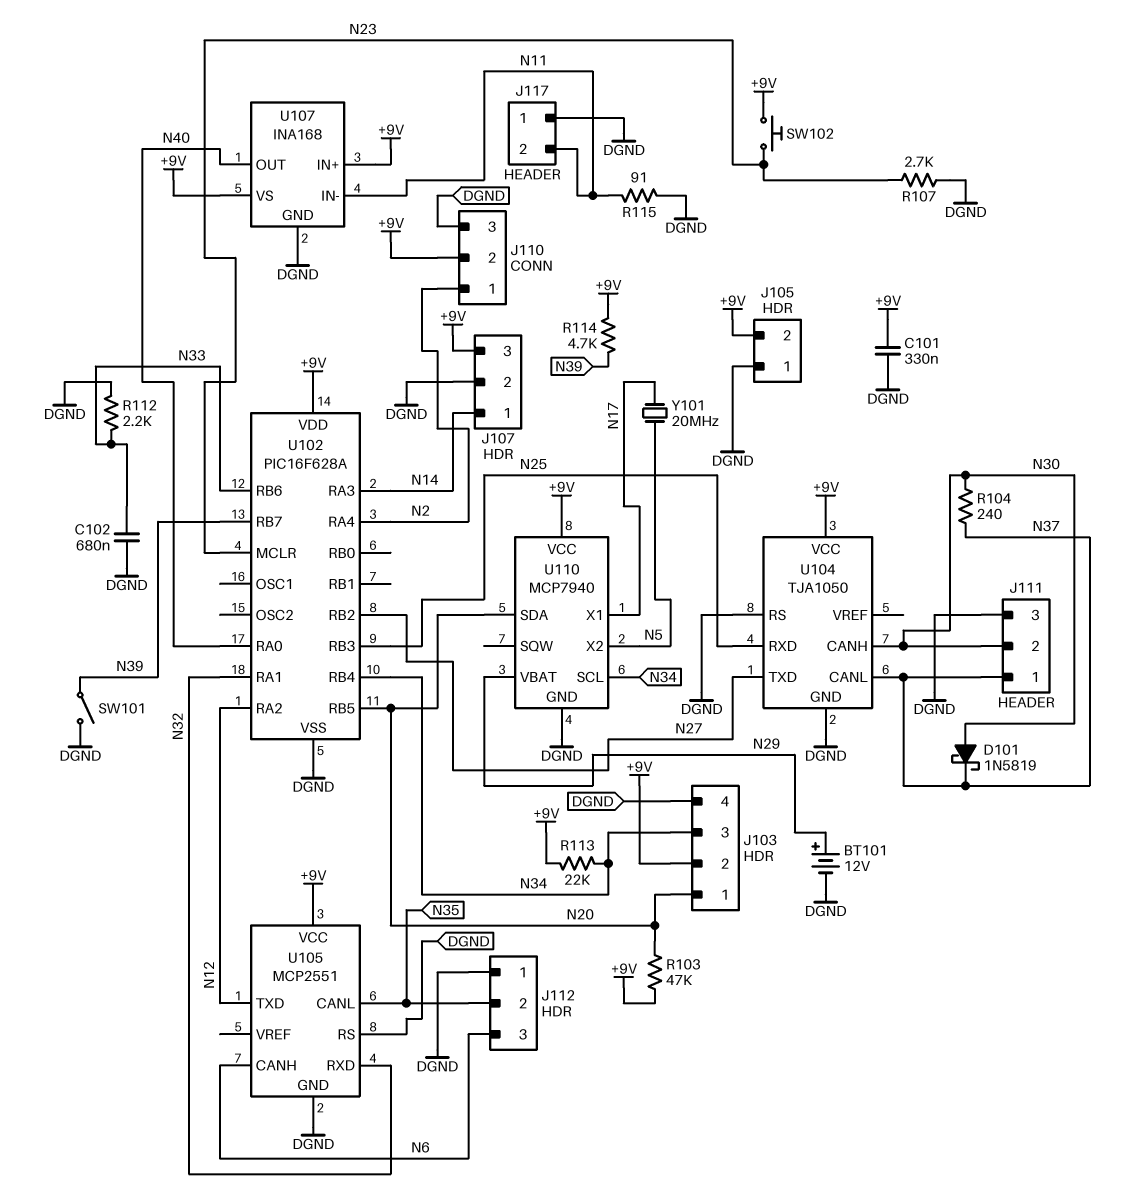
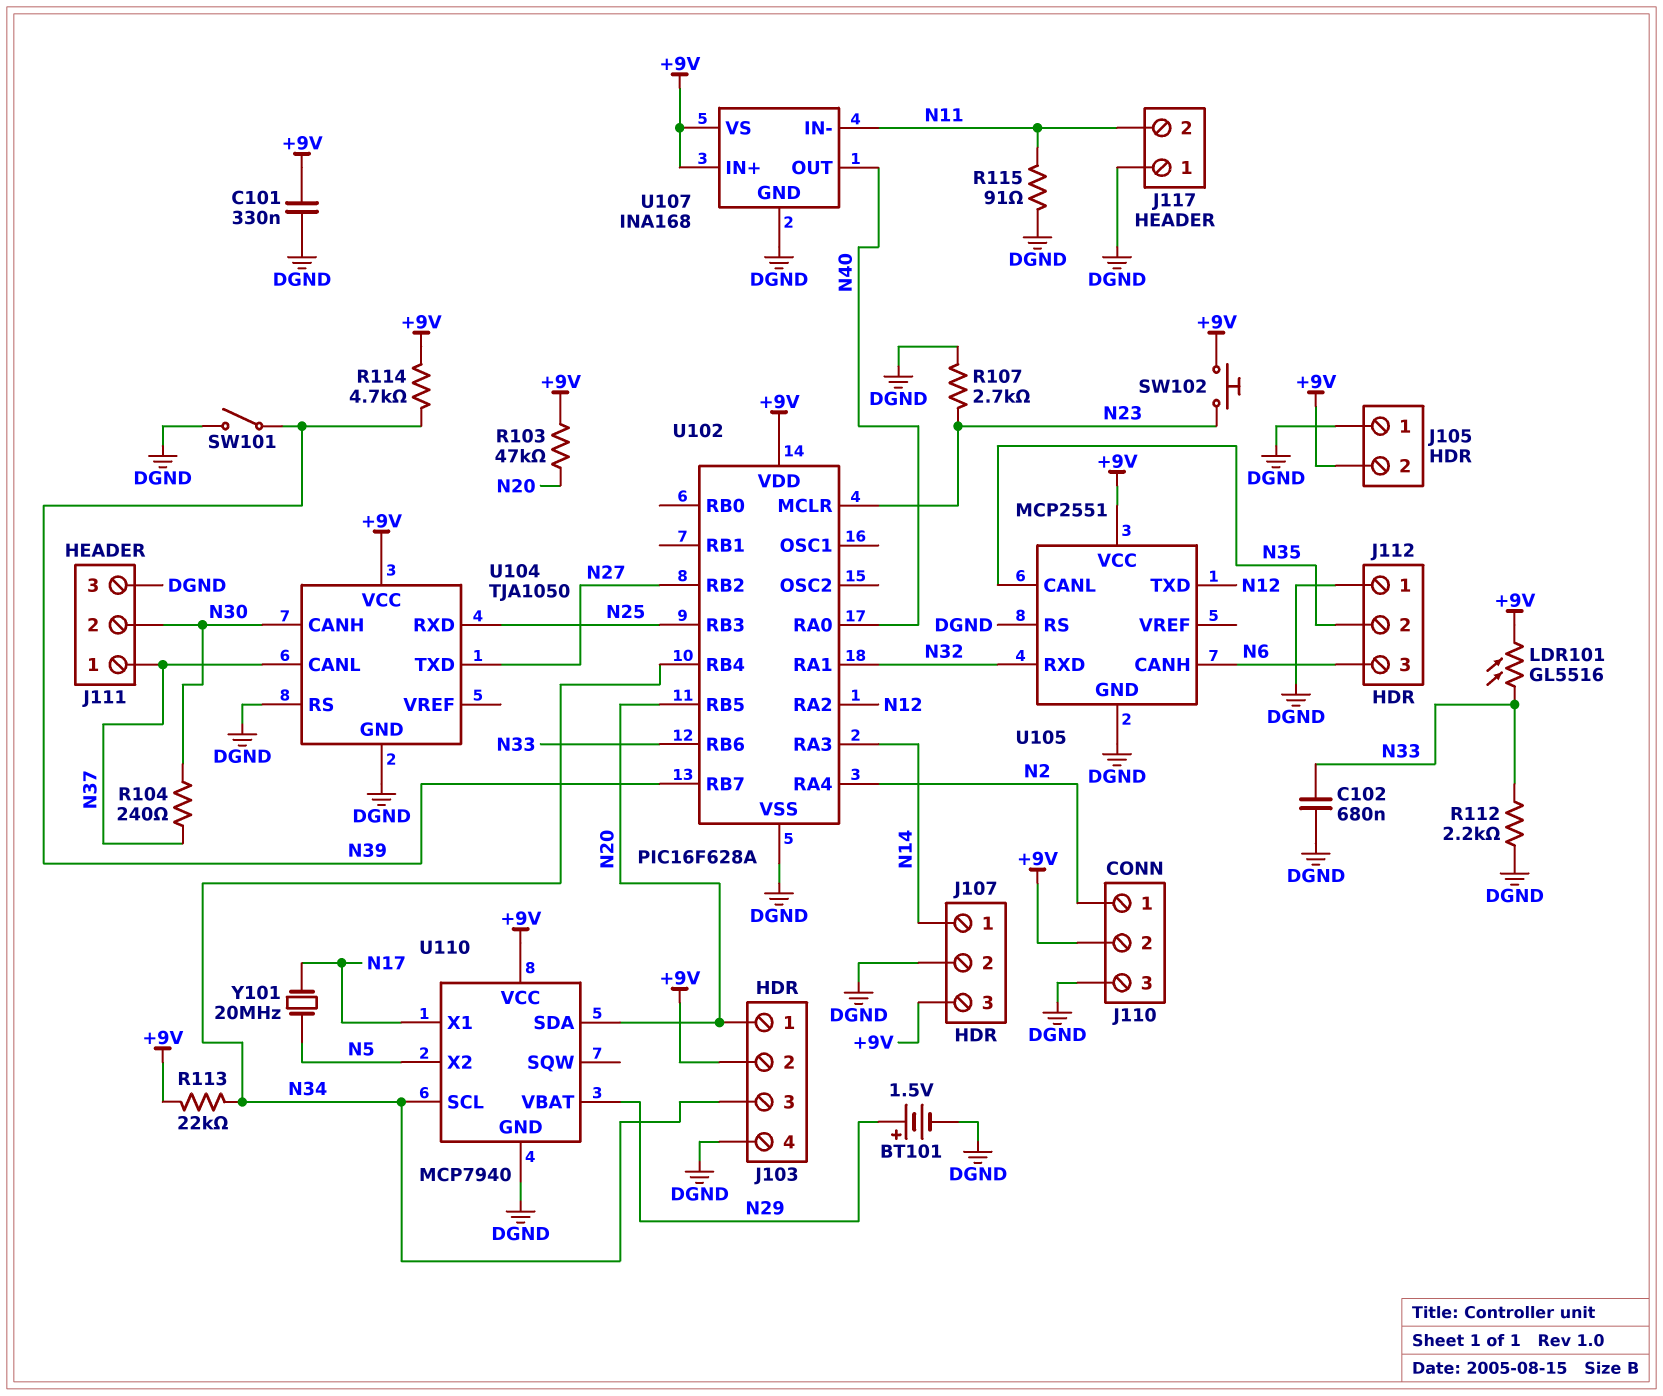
BT101: 12V (plus N29, minus DGND) -> 1.5V (plus N29, minus DGND)
D101: schottky 1N5819 (A N30, K N37) -> none
LDR101: none -> GL5516 (+9V, N33)

